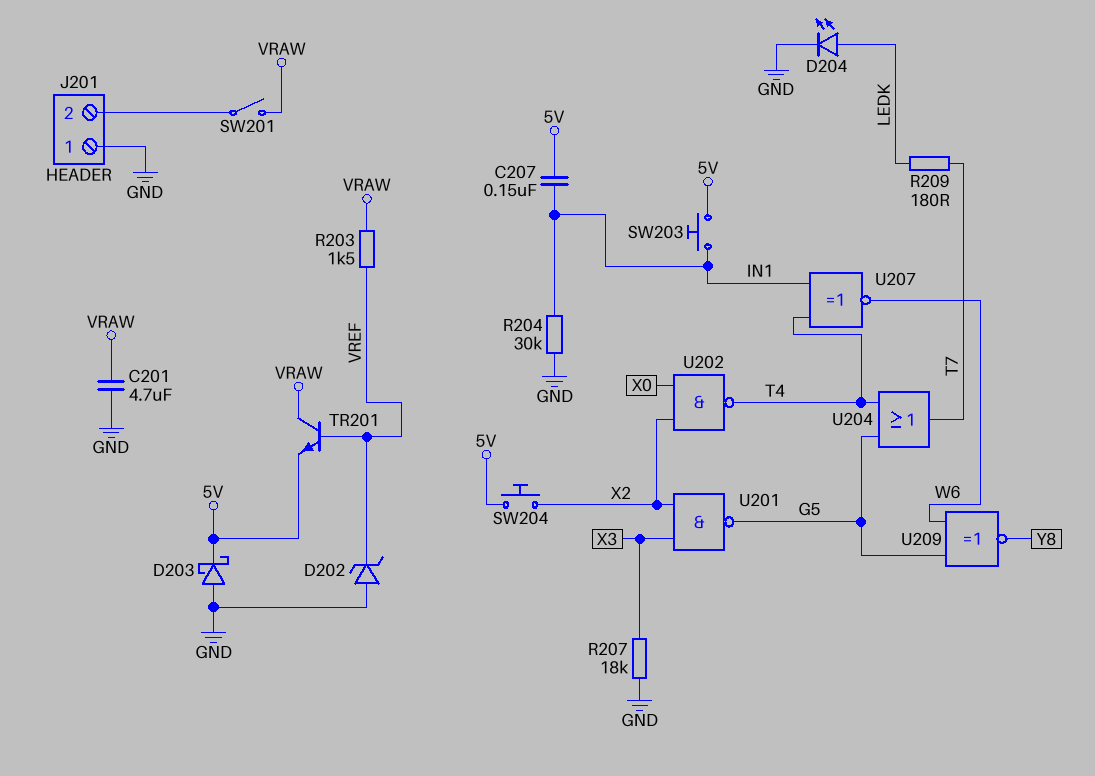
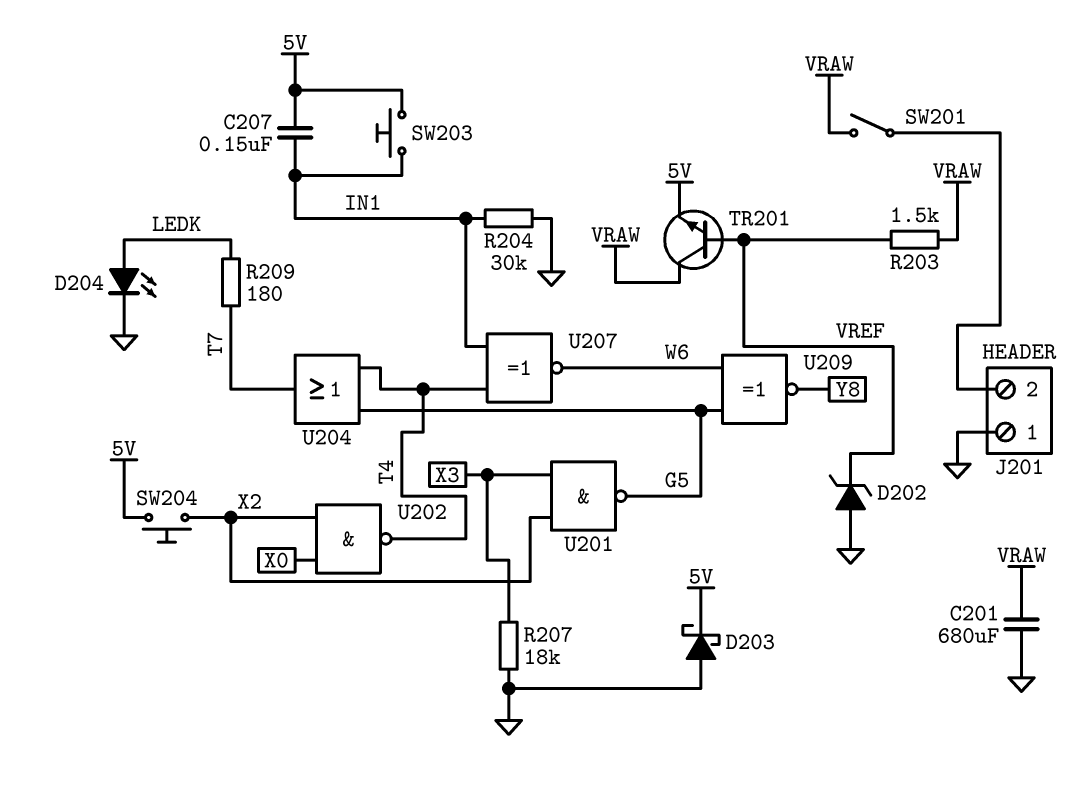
C201: 4.7uF (GND, VRAW) -> 680uF (GND, VRAW)

